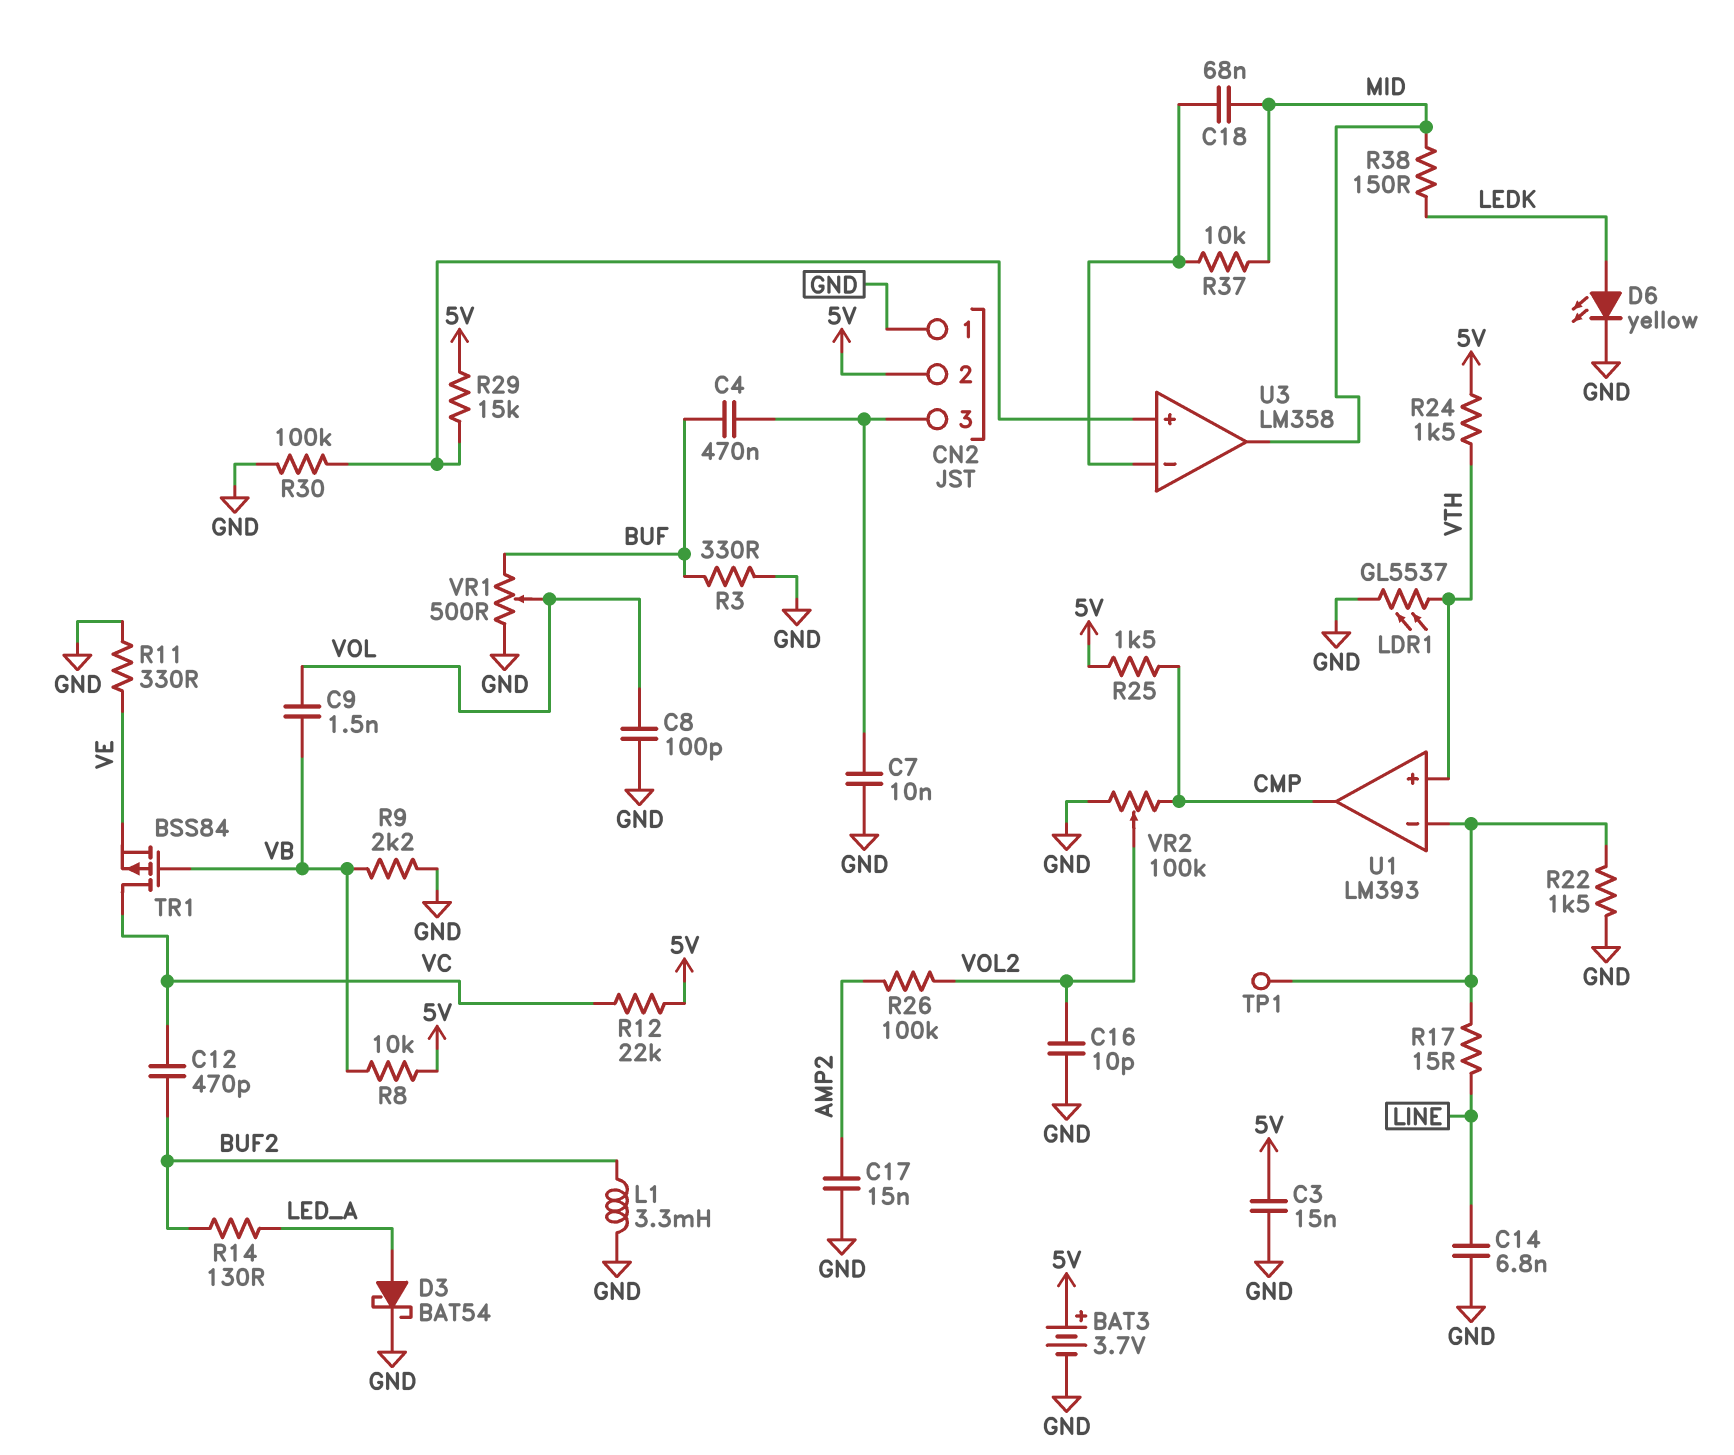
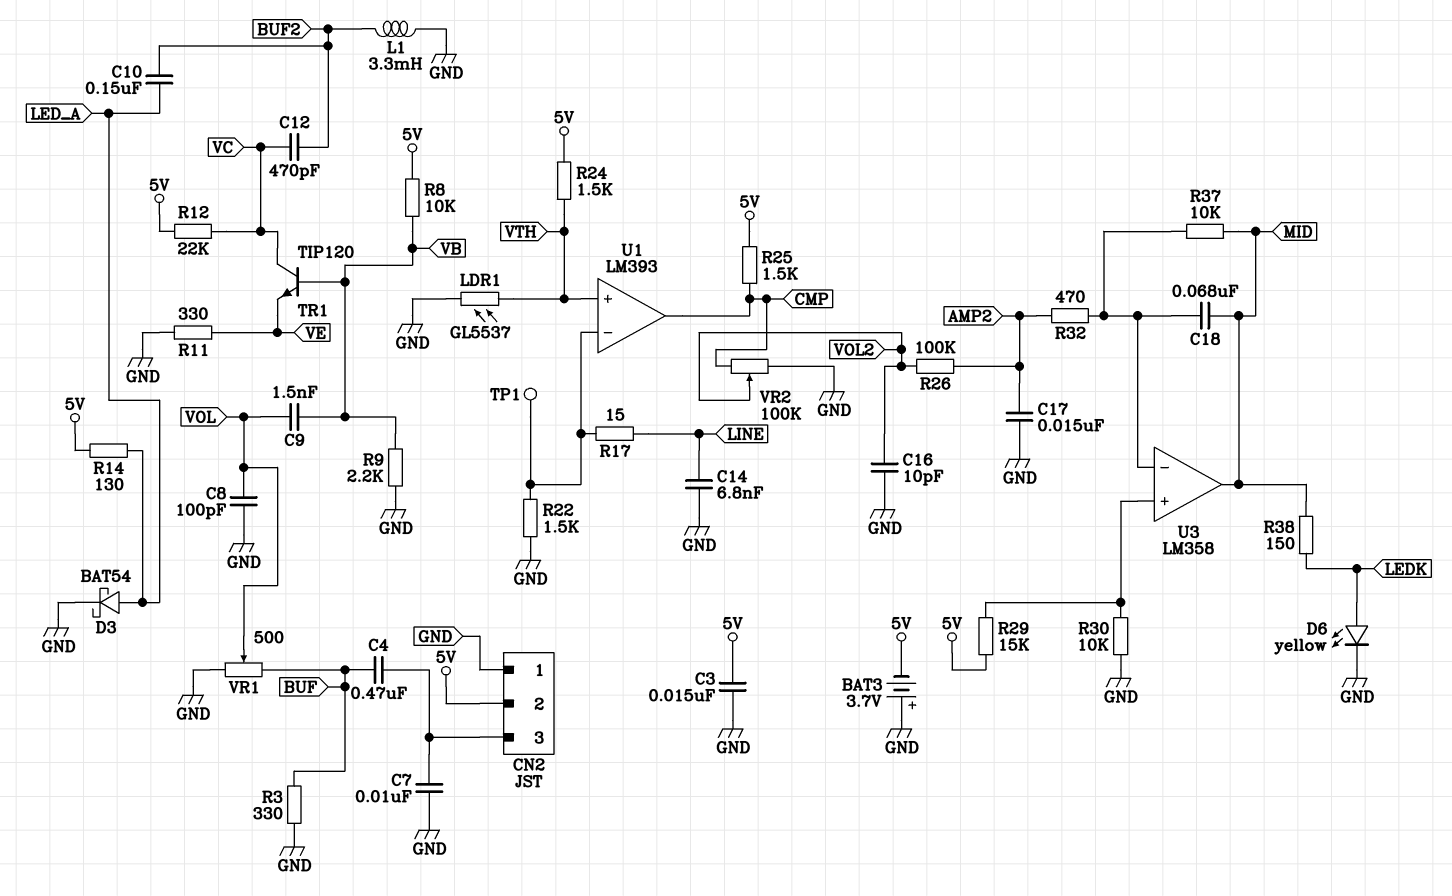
BAT3: 3.7V (plus 5V, minus GND) -> 3.7V (plus GND, minus 5V)
C10: none -> 150nF (BUF2, LED_A)
R14: 130 (BUF2, LED_A) -> 130 (5V, LED_A)
R30: 100k (GND, U3/in+) -> 10k (GND, U3/in+)
R32: none -> 470 (AMP2, U3/in-)
TR1: PMOS BSS84 (G VB, D VC, S VE) -> NPN TIP120 (B VB, C VC, E VE)

